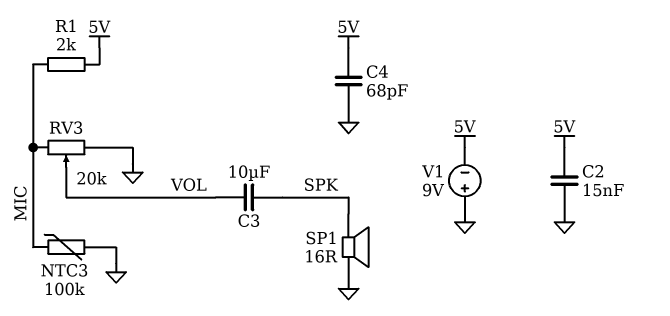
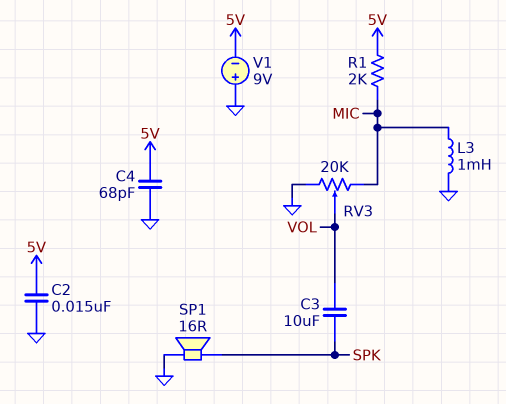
L3: none -> 1mH (GND, MIC)
NTC3: 100k (GND, MIC) -> none

